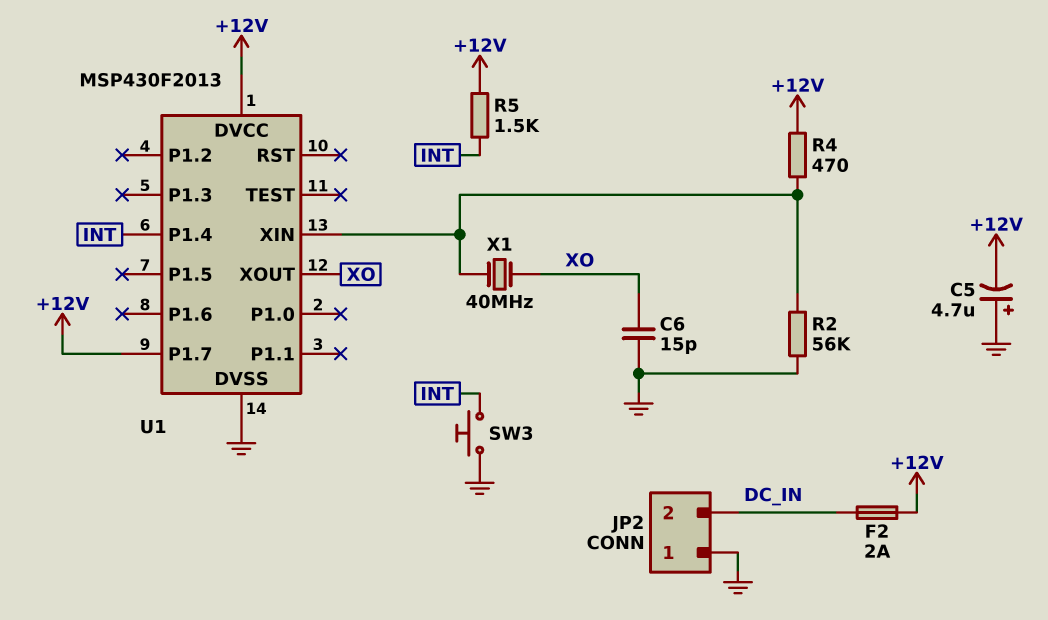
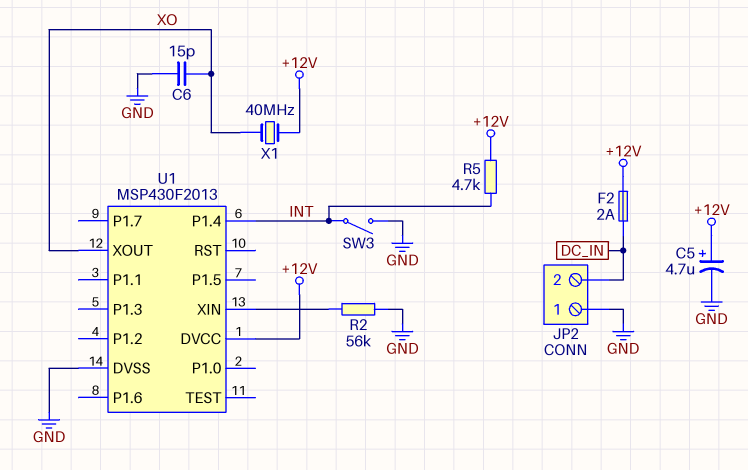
C5: 4.7uF (plus GND, minus +12V) -> 4.7uF (plus +12V, minus GND)
R4: 470 (+12V, U1/XIN) -> none
R5: 1.5k (+12V, INT) -> 4.7k (+12V, INT)
SW3: button (GND, INT) -> switch (GND, INT)
U1 pin P1.7: +12V -> none
X1: 40MHz (U1/XIN, XO) -> 40MHz (+12V, XO)

